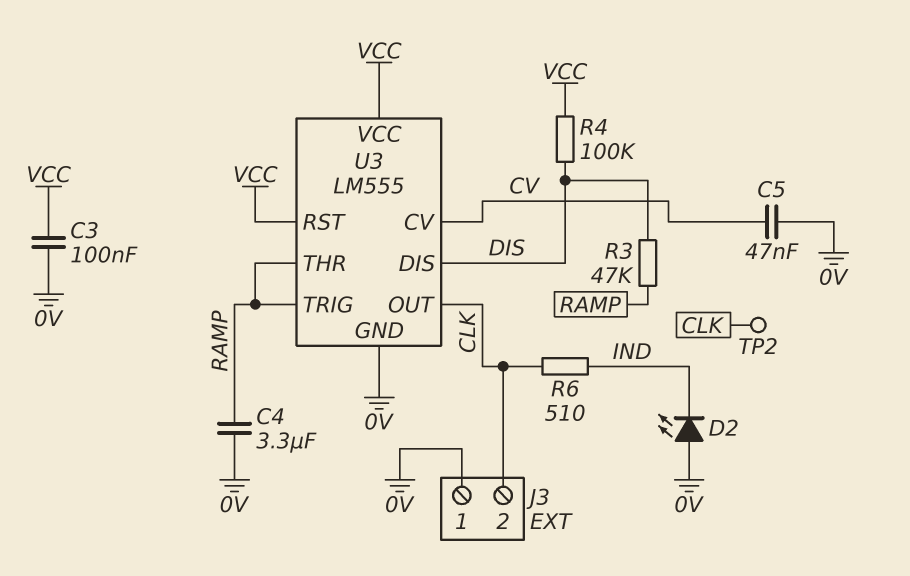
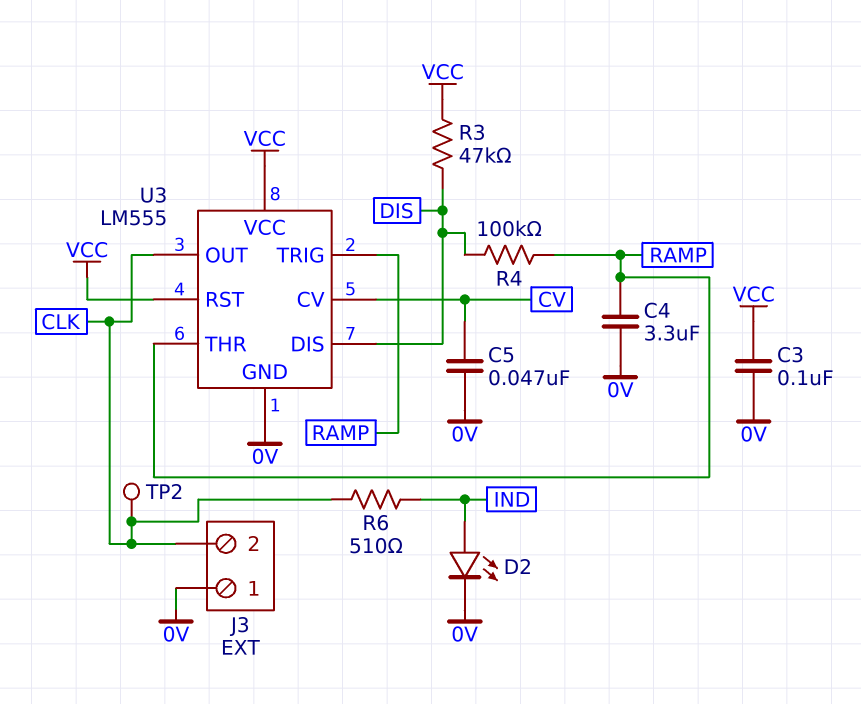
D2: LED (A 0V, K IND) -> LED (A IND, K 0V)
R3: 47k (DIS, RAMP) -> 47k (DIS, VCC)
R4: 100k (DIS, VCC) -> 100k (DIS, RAMP)

